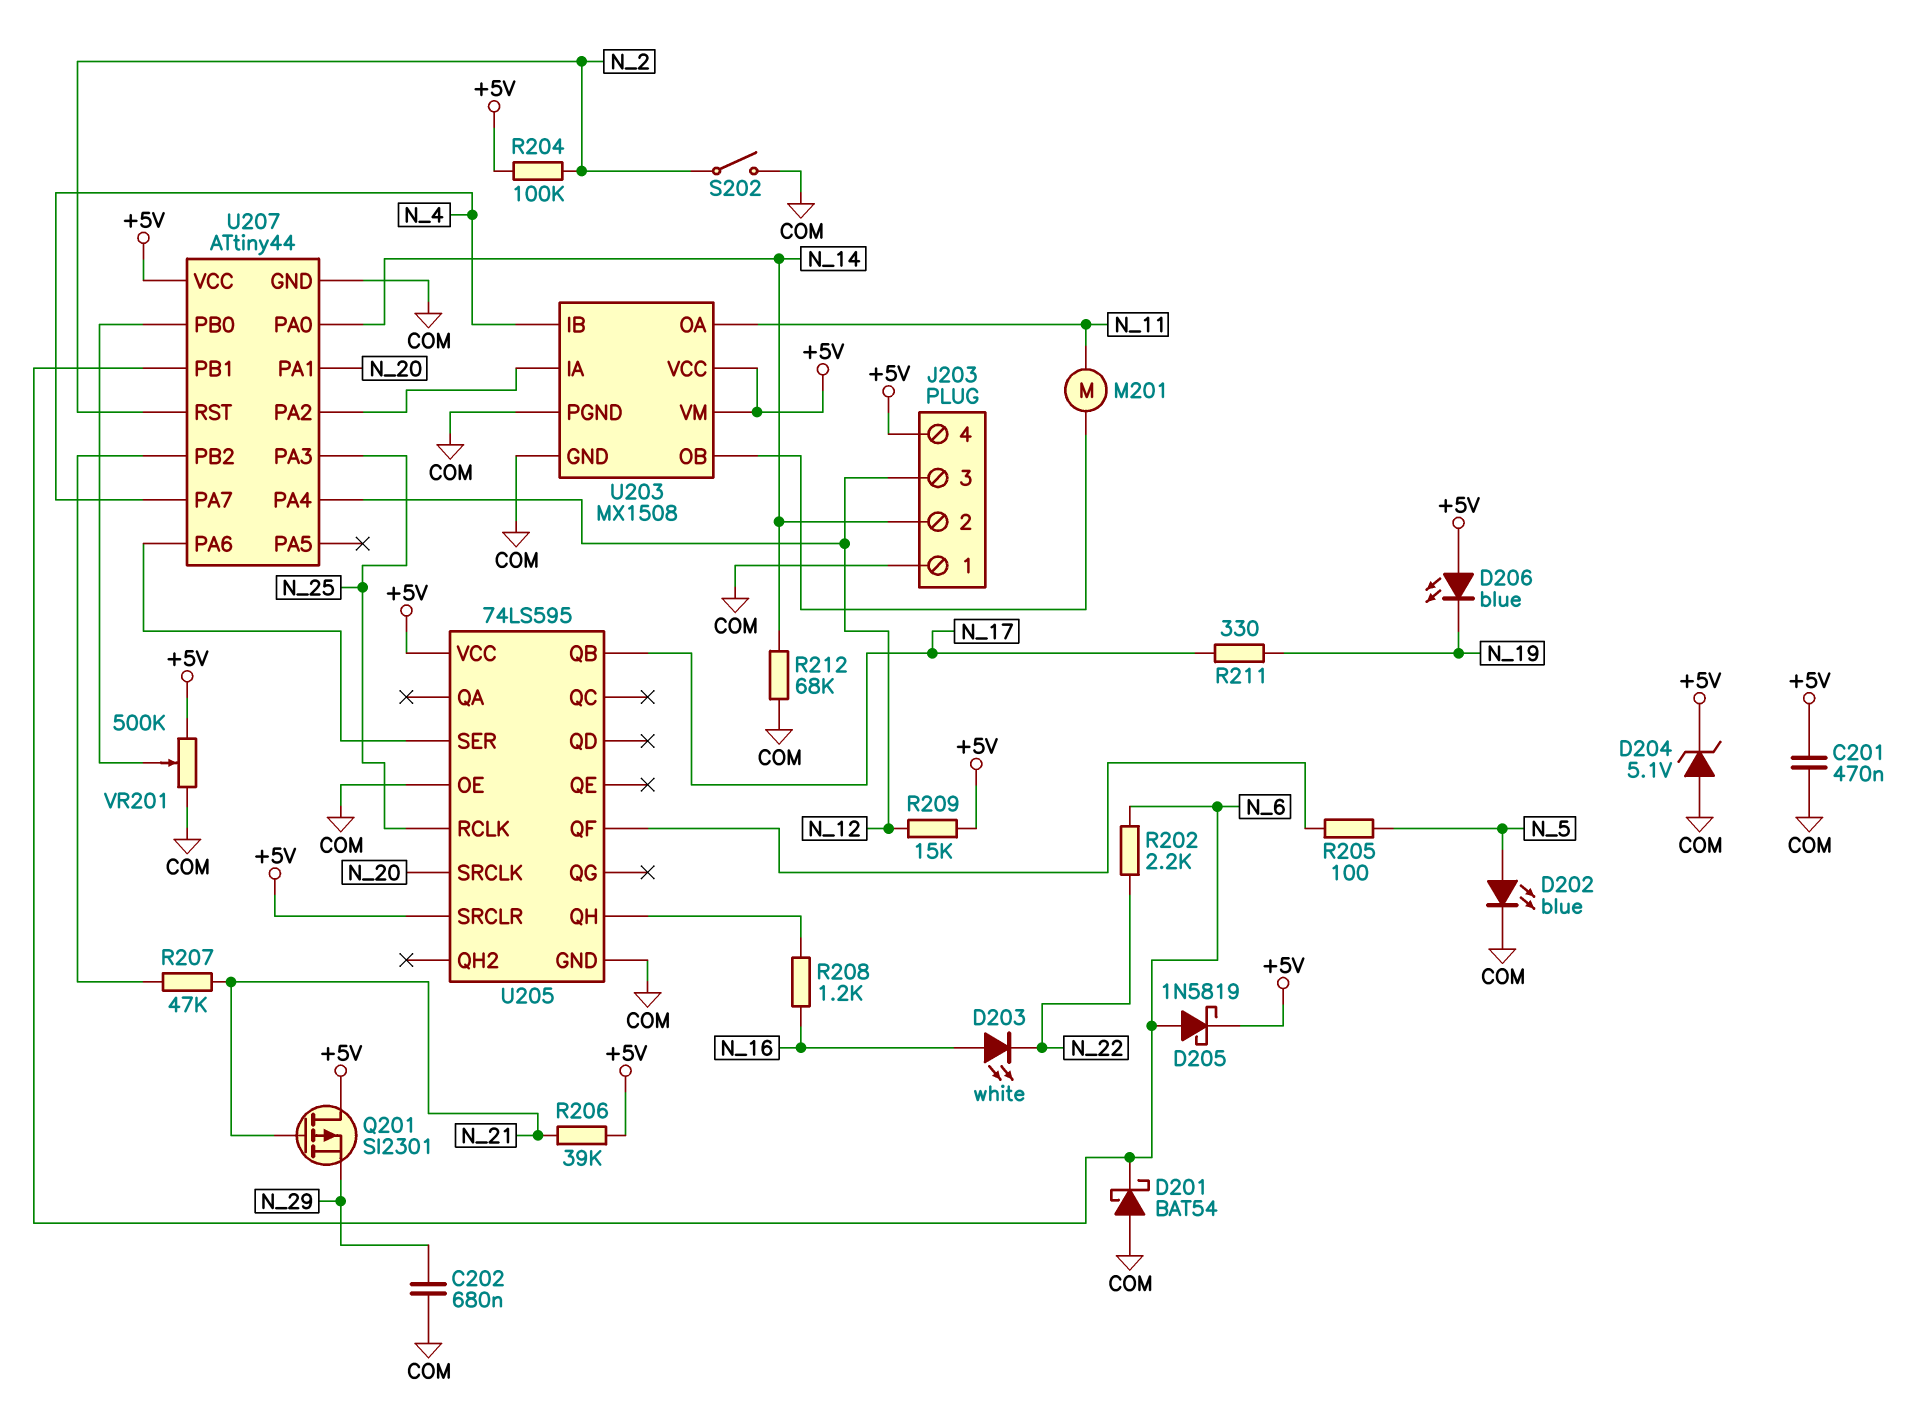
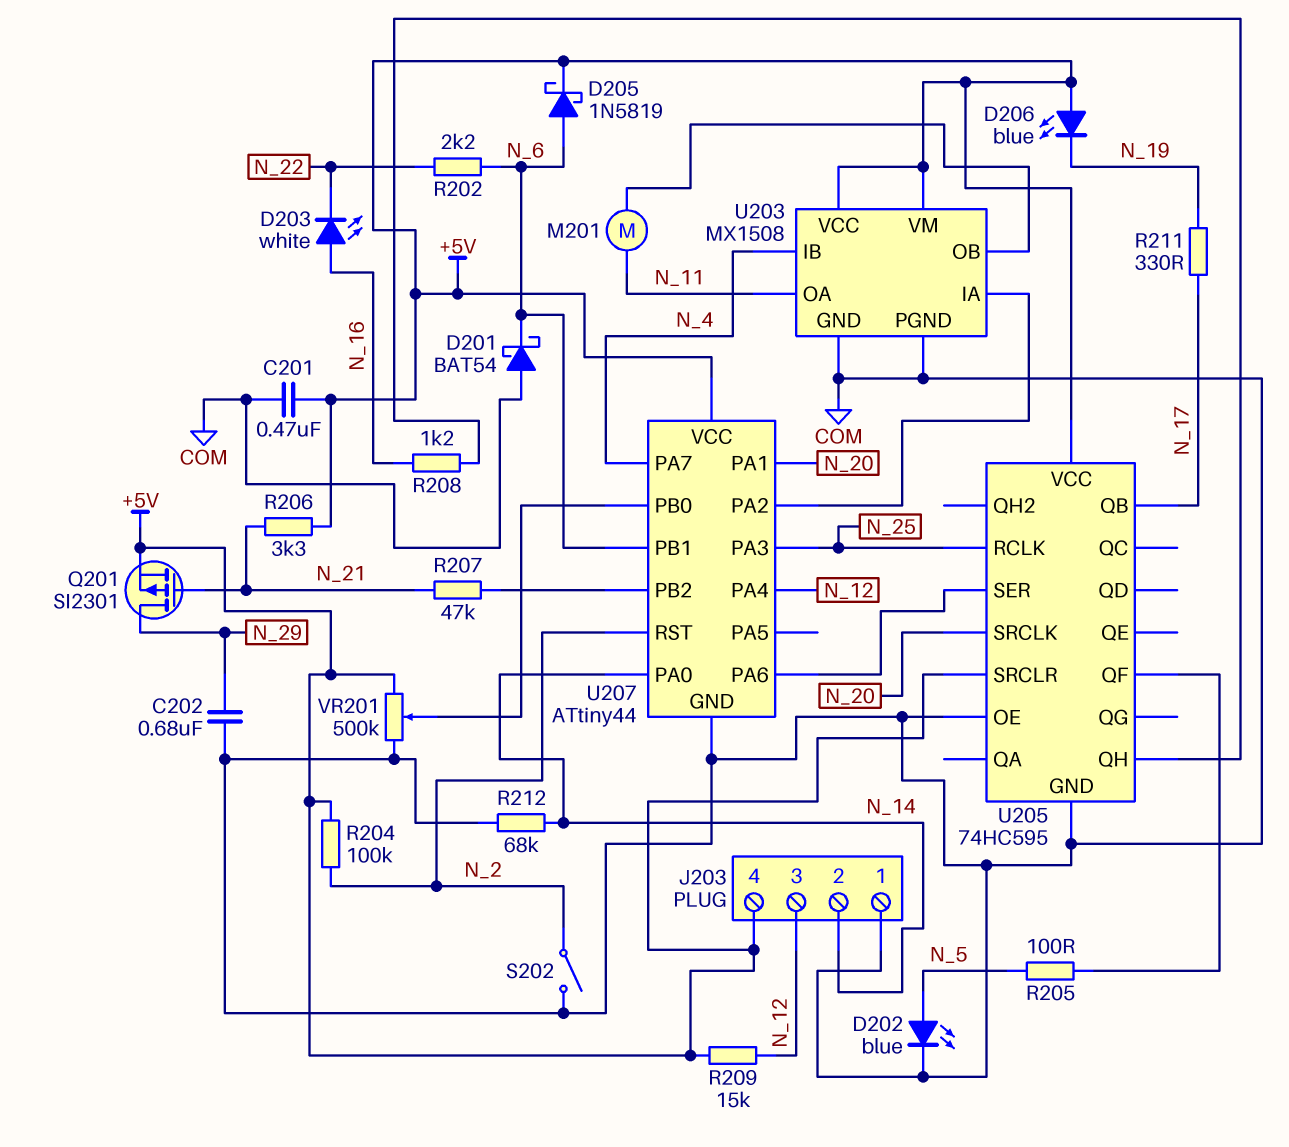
D204: zener 5.1V (A COM, K +5V) -> none
Q201: PMOS SI2301 (G N_21, D +5V, S N_29) -> PMOS SI2301 (G N_21, D N_29, S +5V)
R206: 39k (+5V, N_21) -> 3.3k (+5V, N_21)
U205: 74LS595 -> 74HC595

